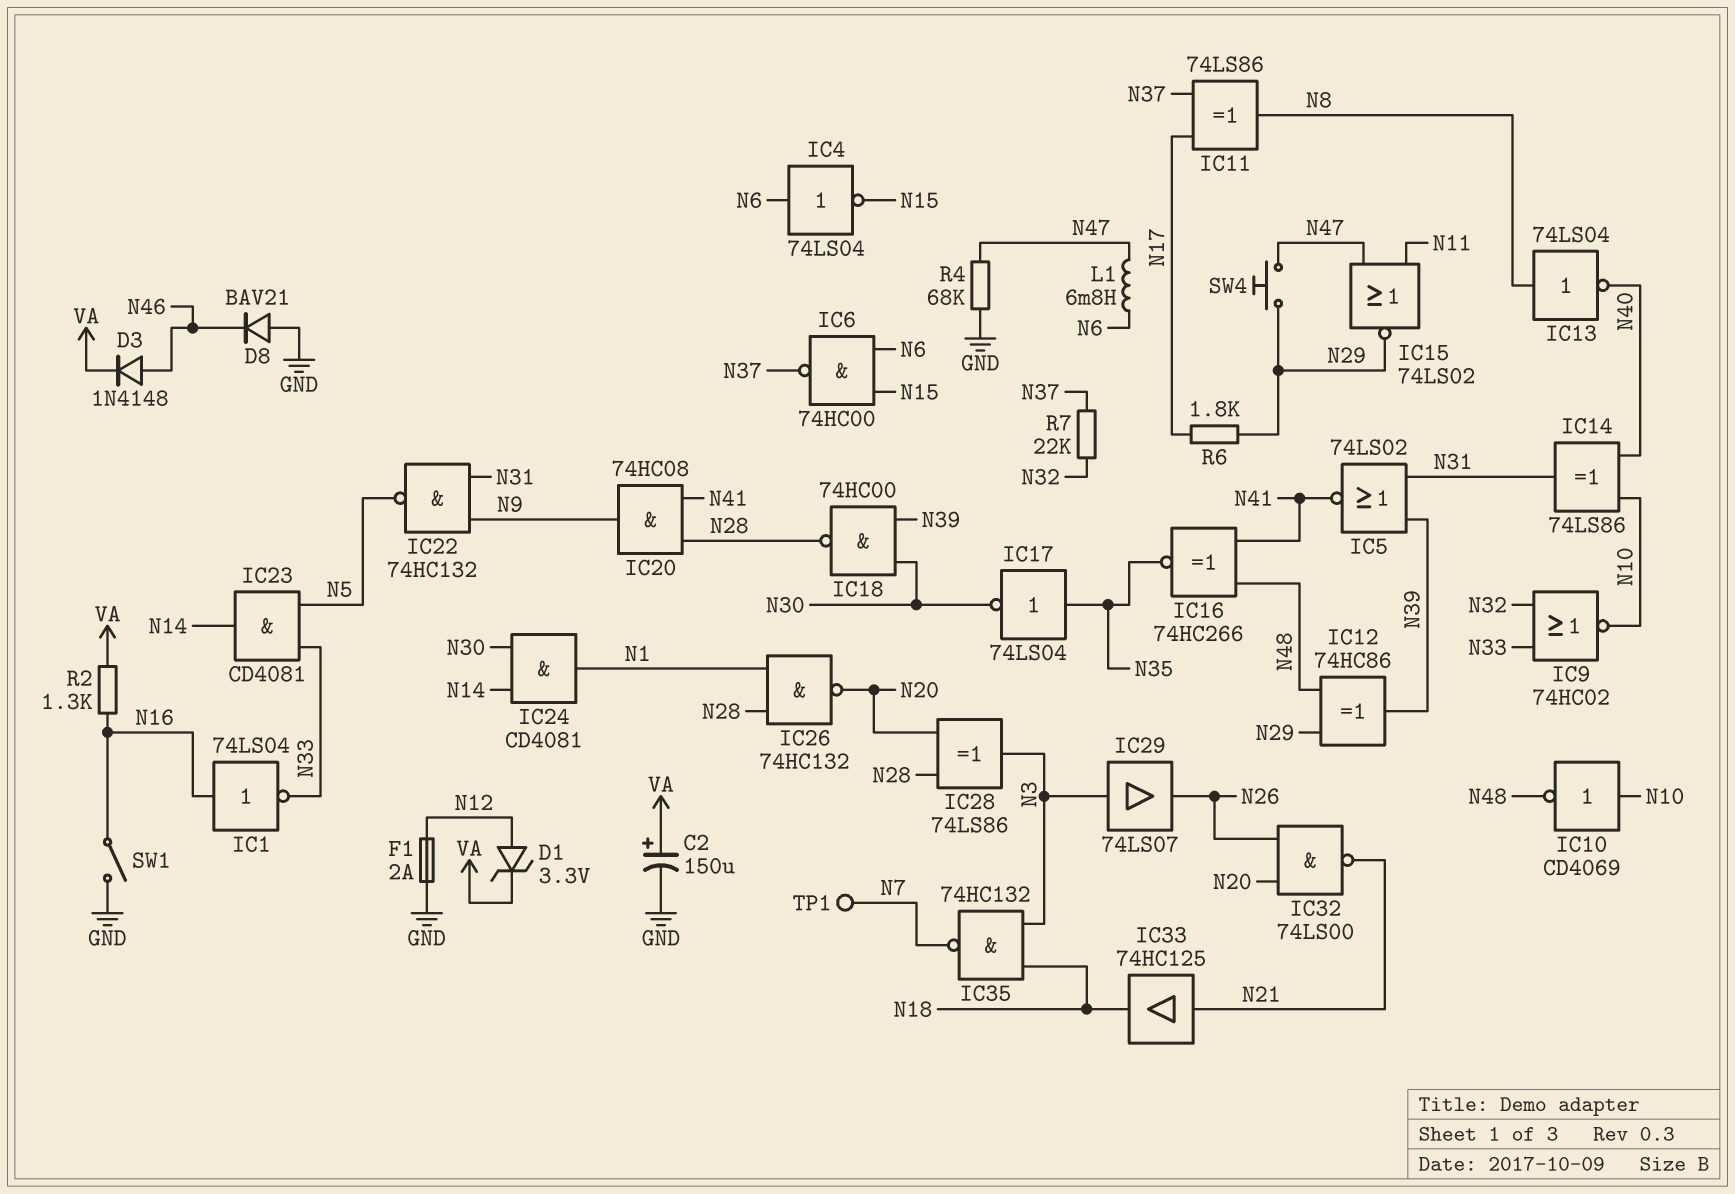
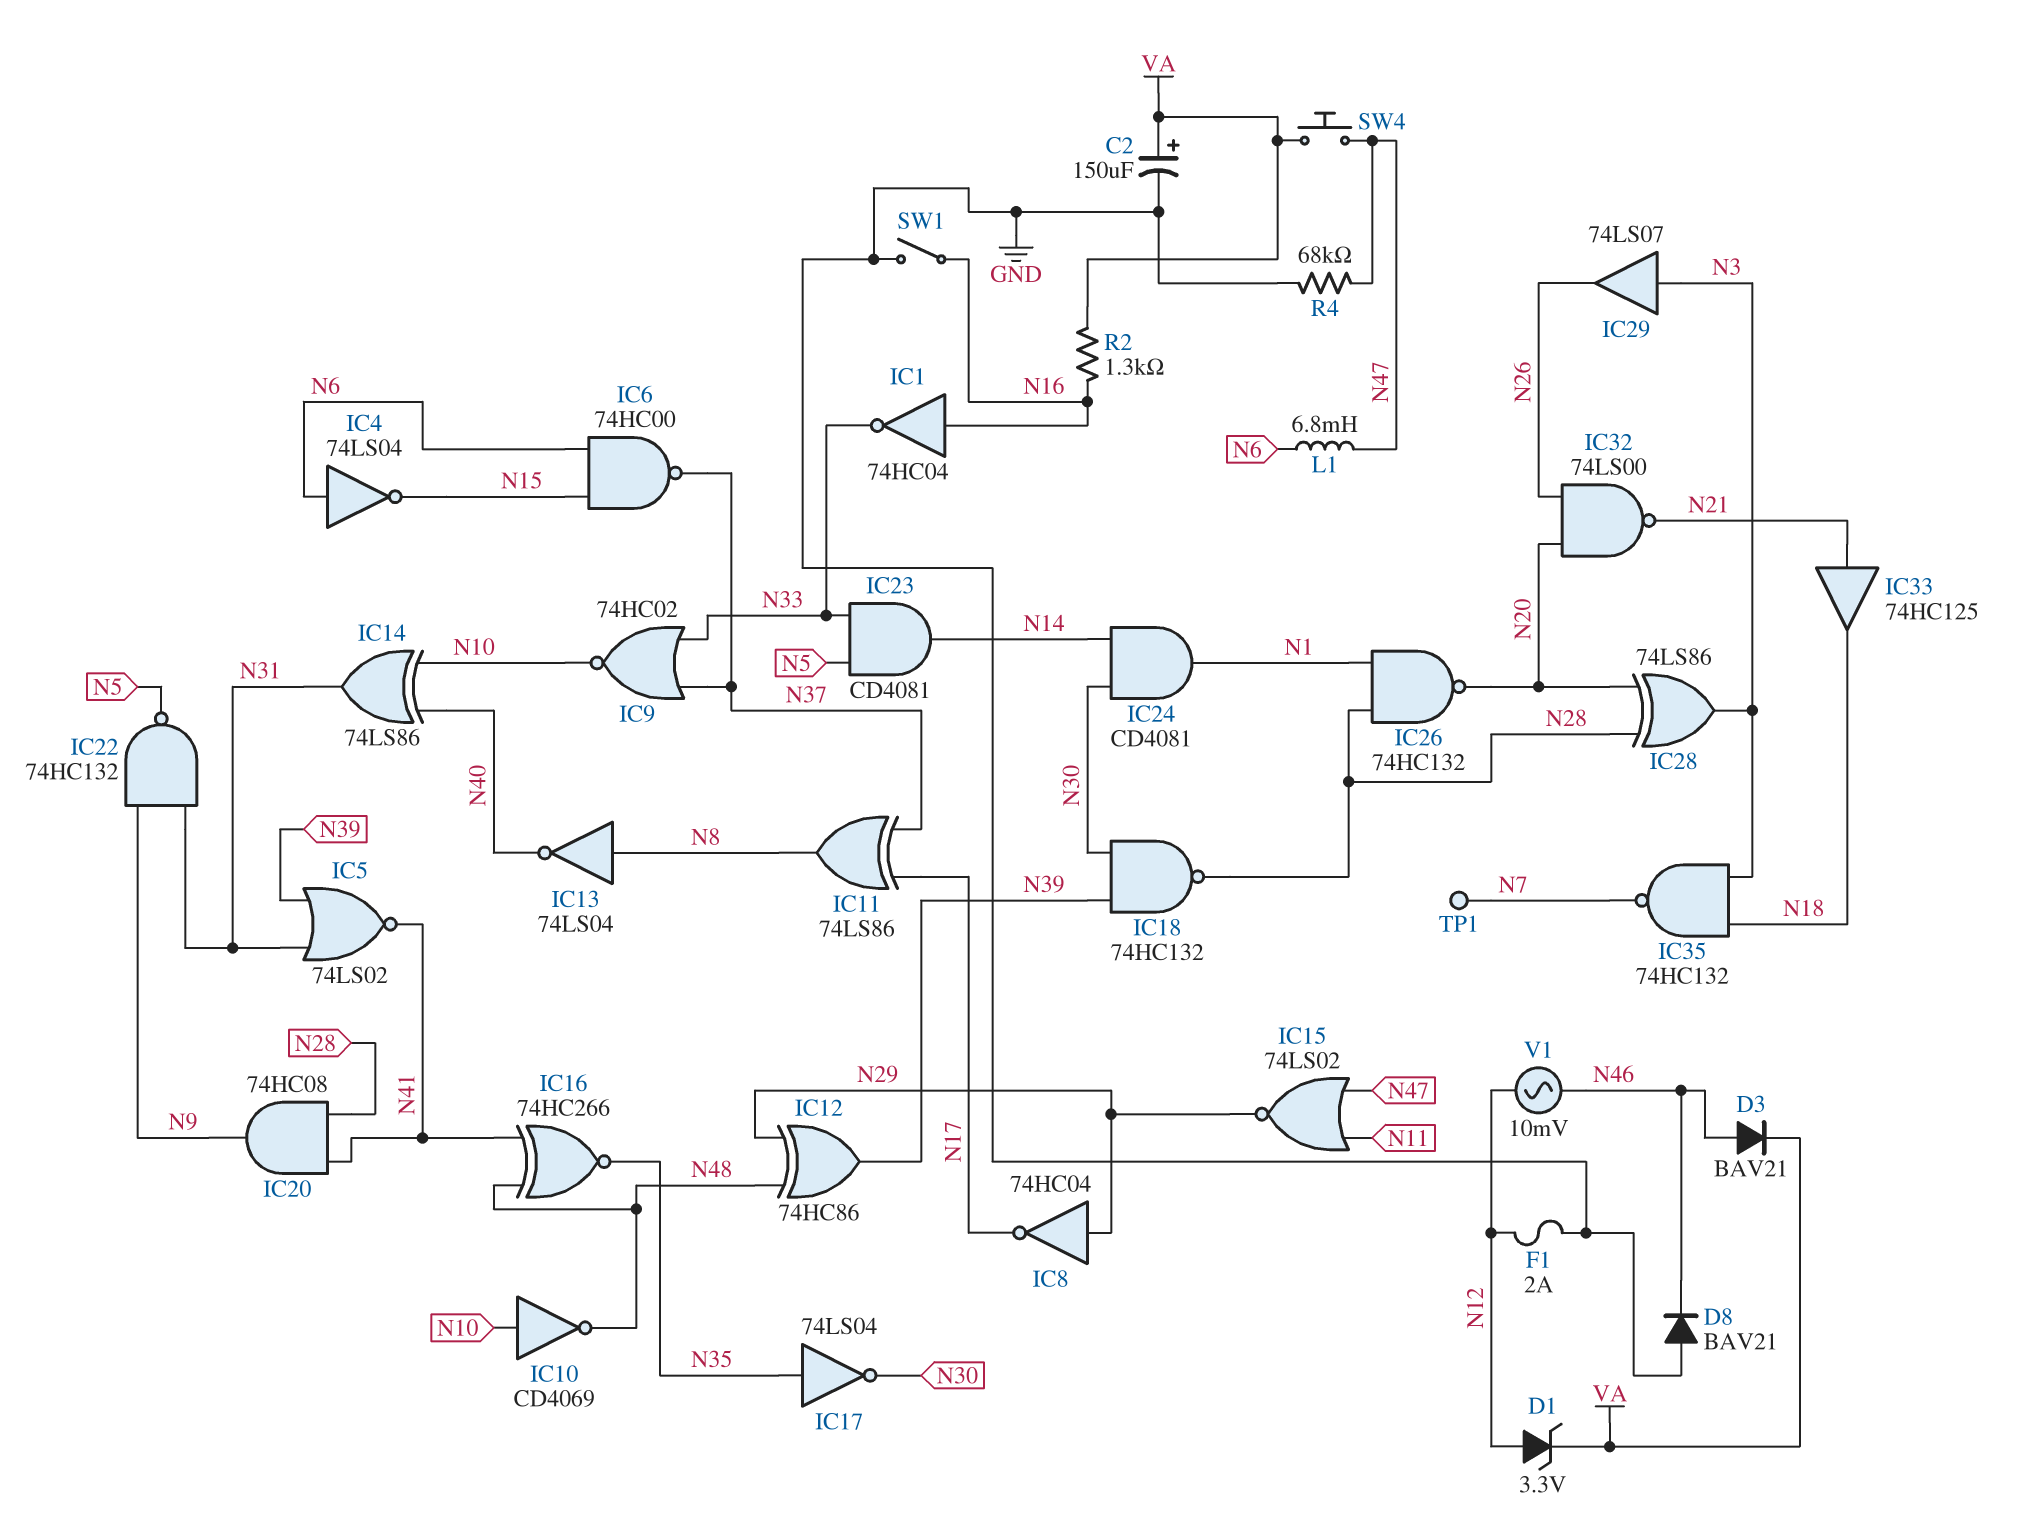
D3: diode 1N4148 (A N46, K VA) -> diode BAV21 (A N46, K VA)
IC1: NOT 74LS04 (in N16, out N33) -> NOT 74HC04 (in N16, out N33)
IC8: none -> NOT 74HC04 (in N29, out N17)
IC9: NOR 74HC02 (in N32, in N33, out N10) -> NOR 74HC02 (in N33, in N37, out N10)
IC18: NAND 74HC00 (in N30, in N39, out N28) -> NAND 74HC132 (in N30, in N39, out N28)
R6: 1.8k (N17, N29) -> none
R7: 22k (N32, N37) -> none
SW4: button (N29, N47) -> button (N47, VA)
V1: none -> AC 10mV (N12, N46)

